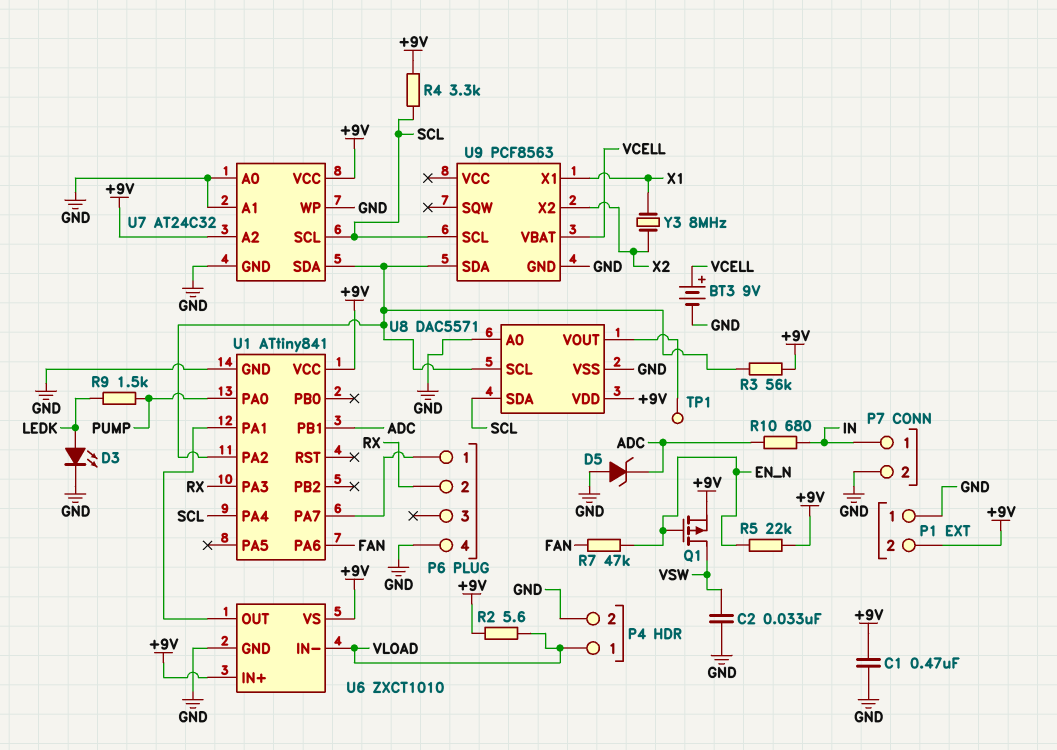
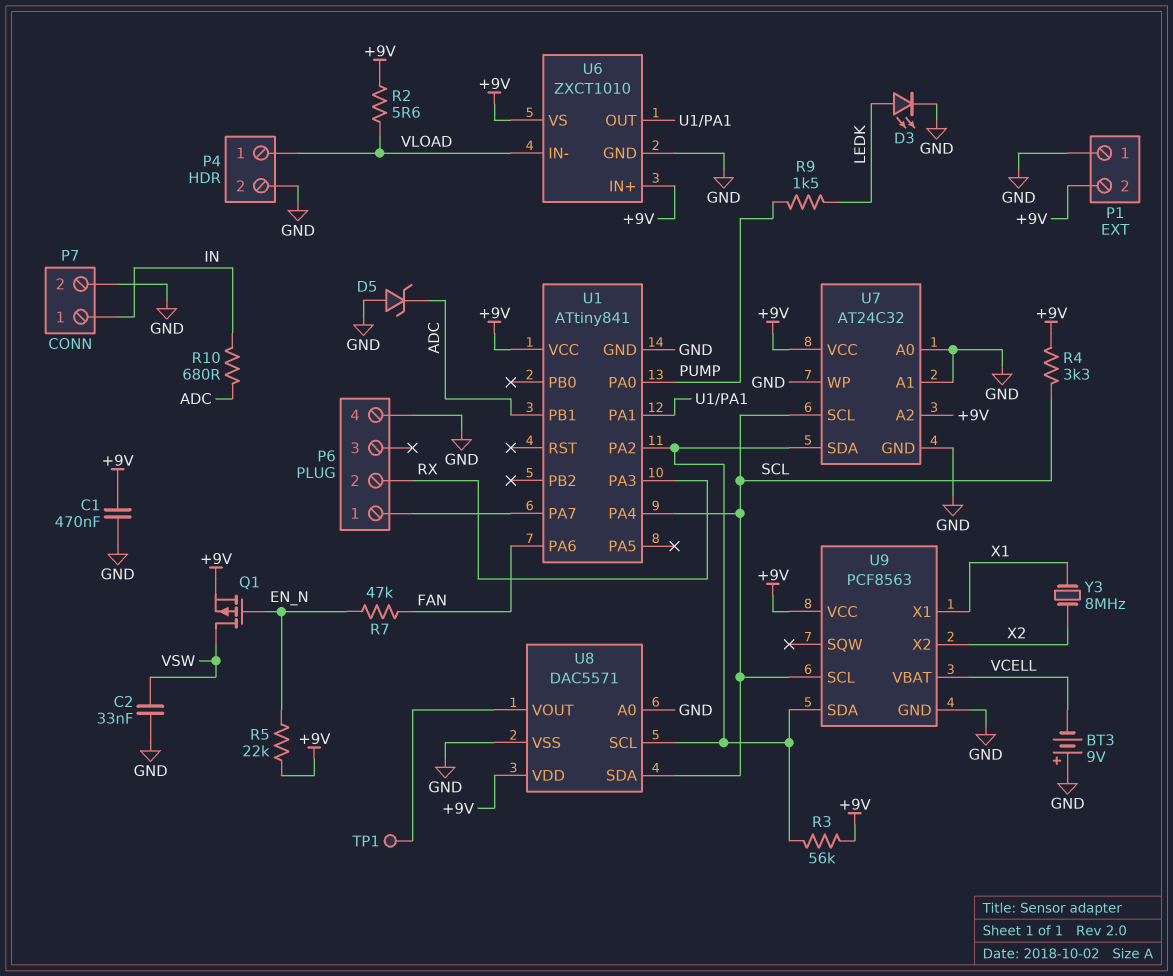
BT3: 9V (plus VCELL, minus GND) -> 9V (plus GND, minus VCELL)
U9 pin VCC: none -> +9V

